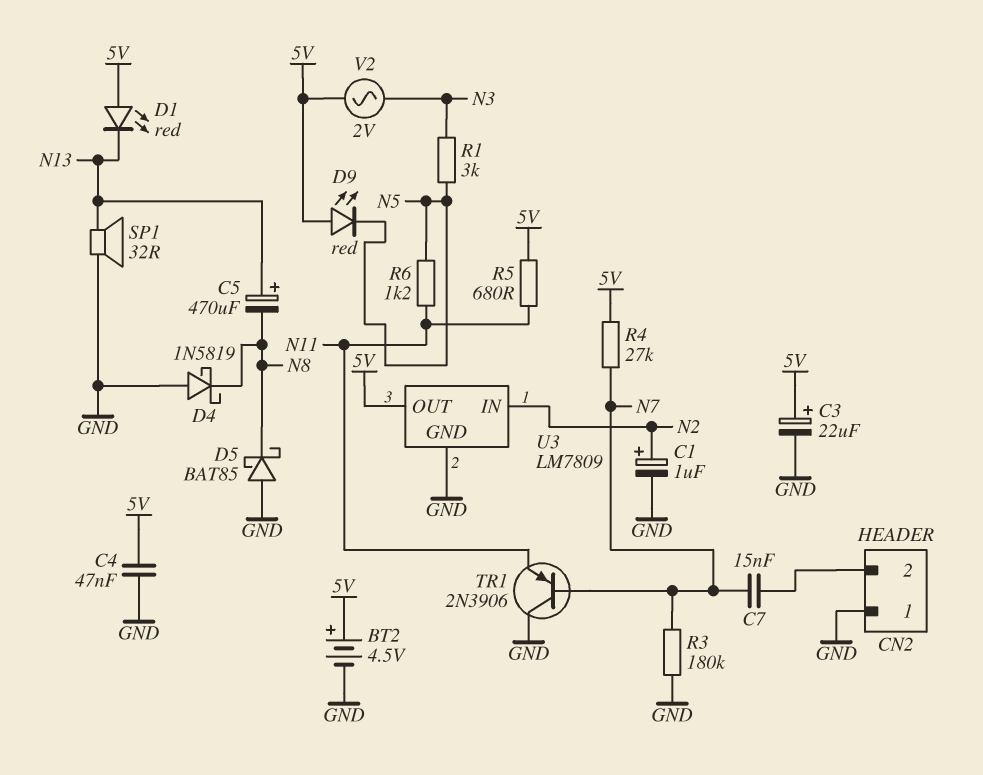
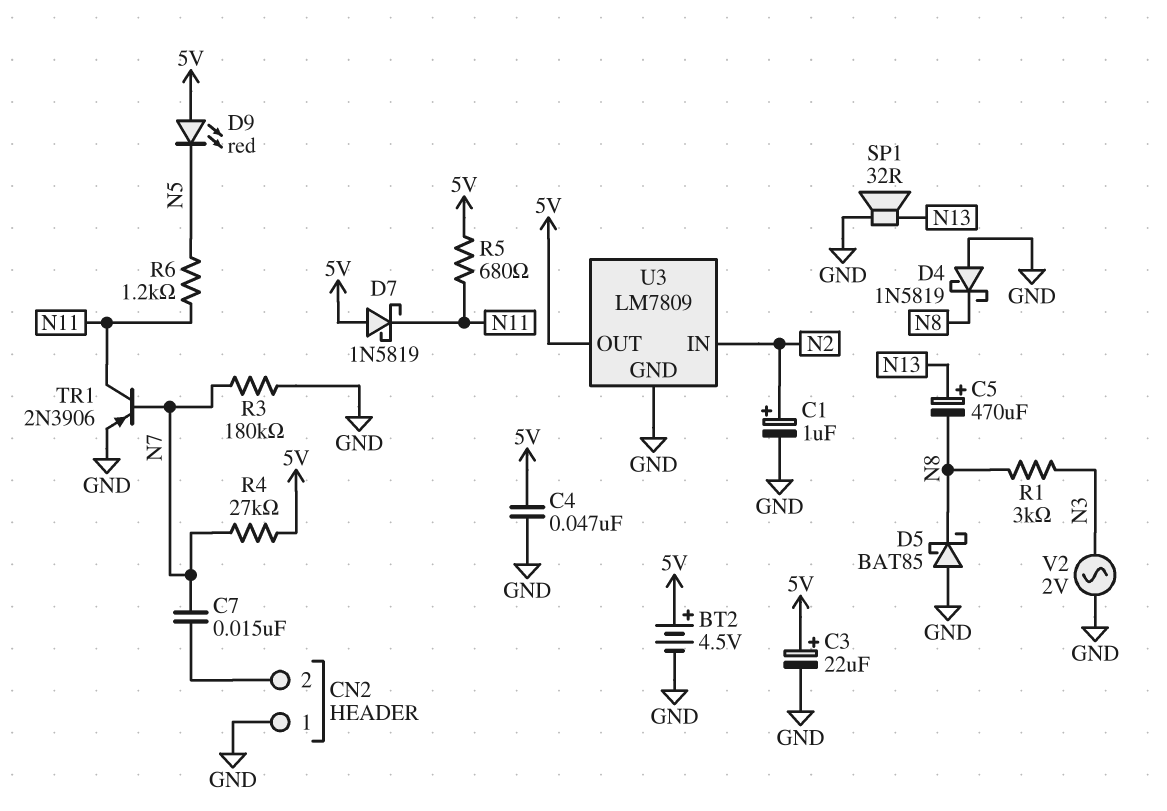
D1: LED red (A 5V, K N13) -> none
D7: none -> schottky 1N5819 (A 5V, K N11)
R1: 3k (N3, N5) -> 3k (N3, N8)
TR1: PNP 2N3906 (B N7, C GND, E N11) -> PNP 2N3906 (B N7, C N11, E GND)
V2: AC 2V (5V, N3) -> AC 2V (GND, N3)

